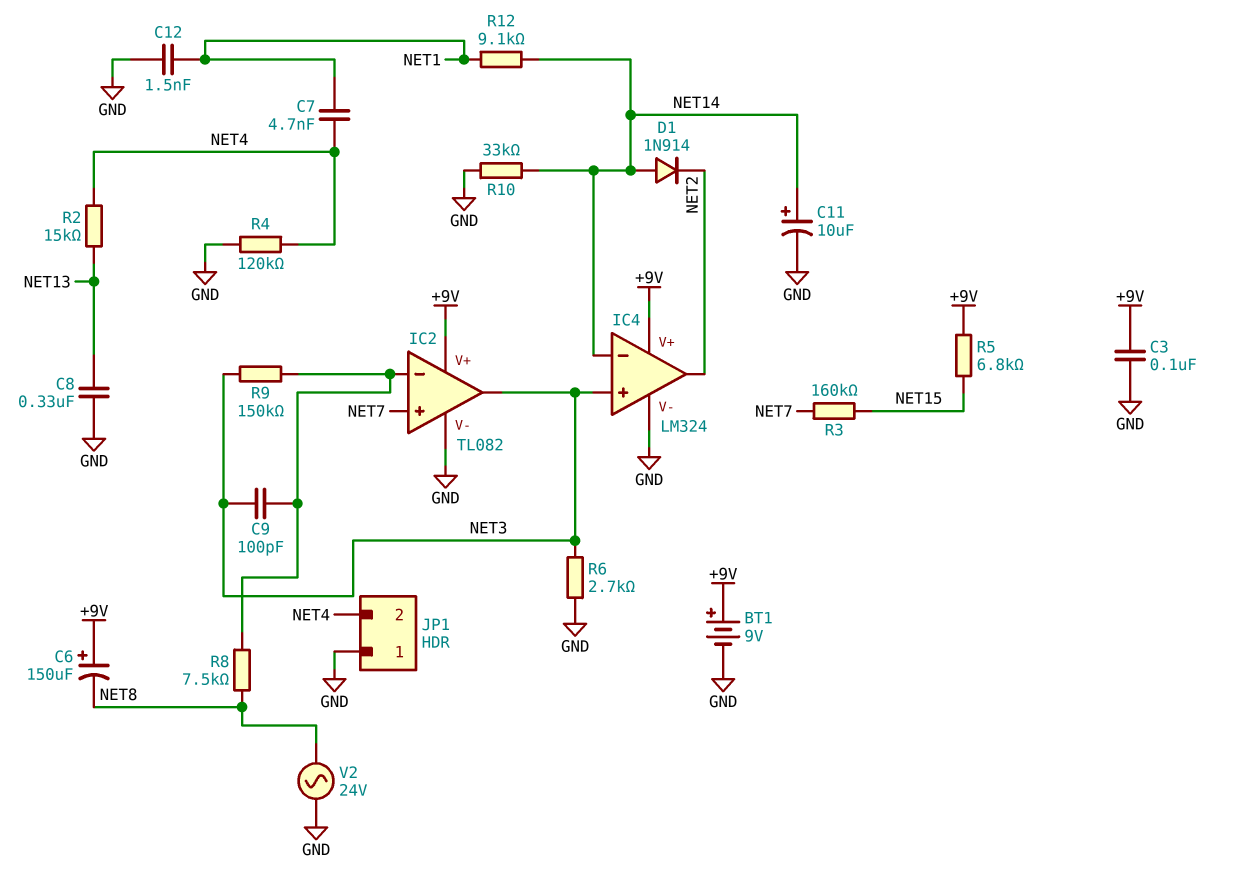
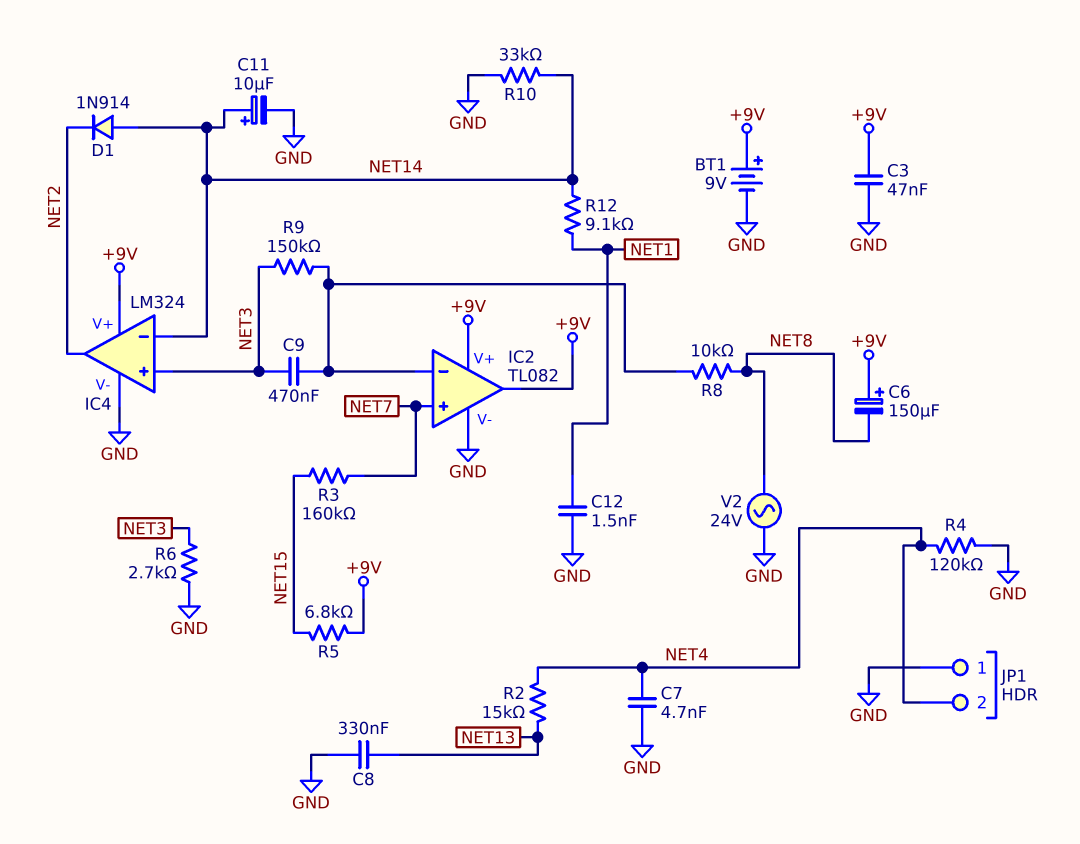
C3: 100nF (+9V, GND) -> 47nF (+9V, GND)
C7: 4.7nF (NET1, NET4) -> 4.7nF (GND, NET4)
C9: 100pF (IC2/in-, NET3) -> 470nF (IC2/in-, NET3)
IC2 pin out: NET3 -> +9V
R8: 7.5k (IC2/in-, NET8) -> 10k (IC2/in-, NET8)

